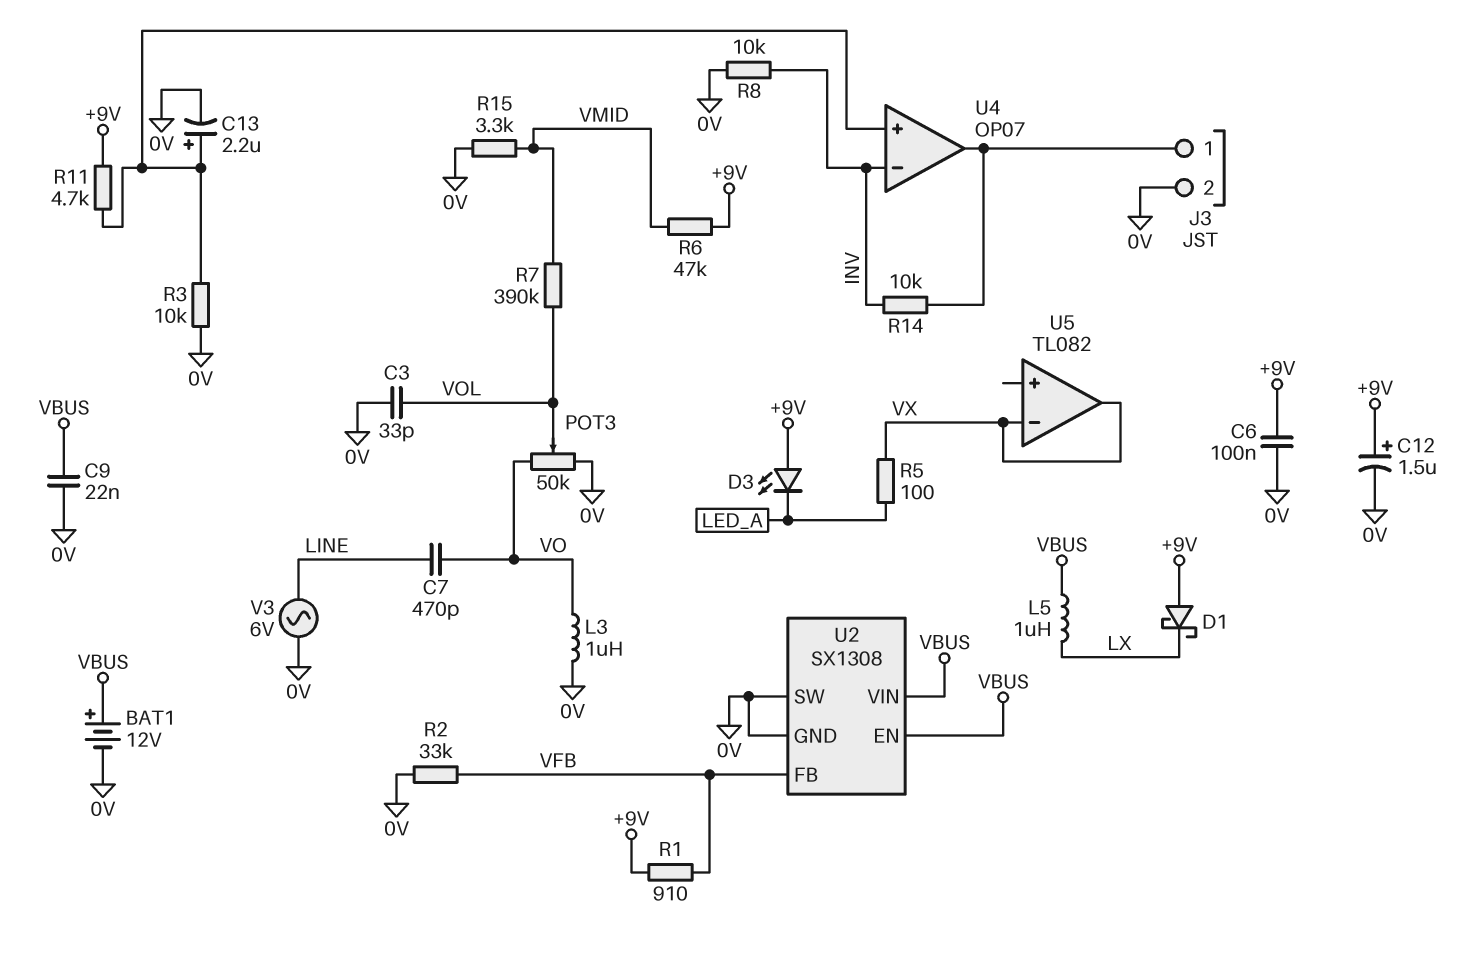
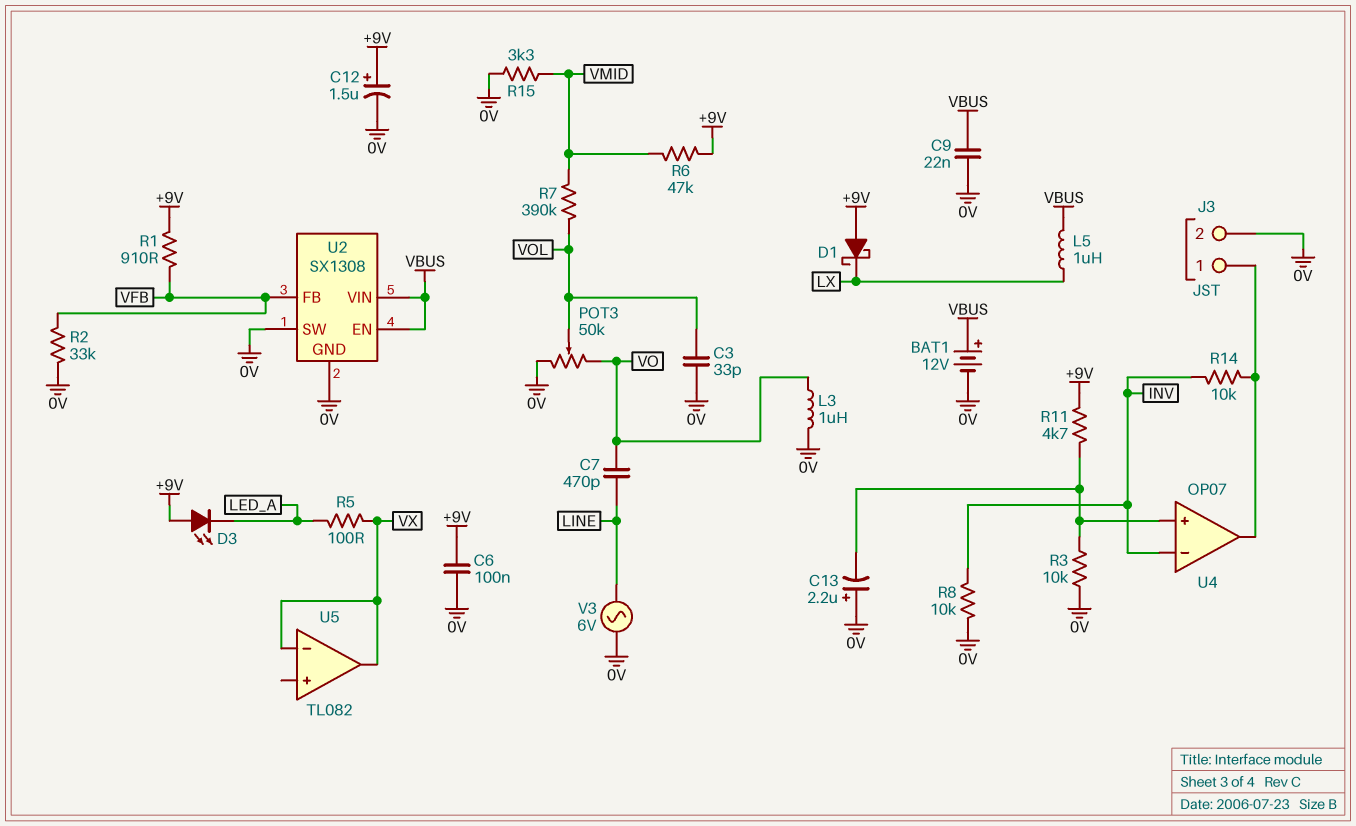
C13: 2.2uF (plus U4/in+, minus 0V) -> 2.2uF (plus 0V, minus U4/in+)

